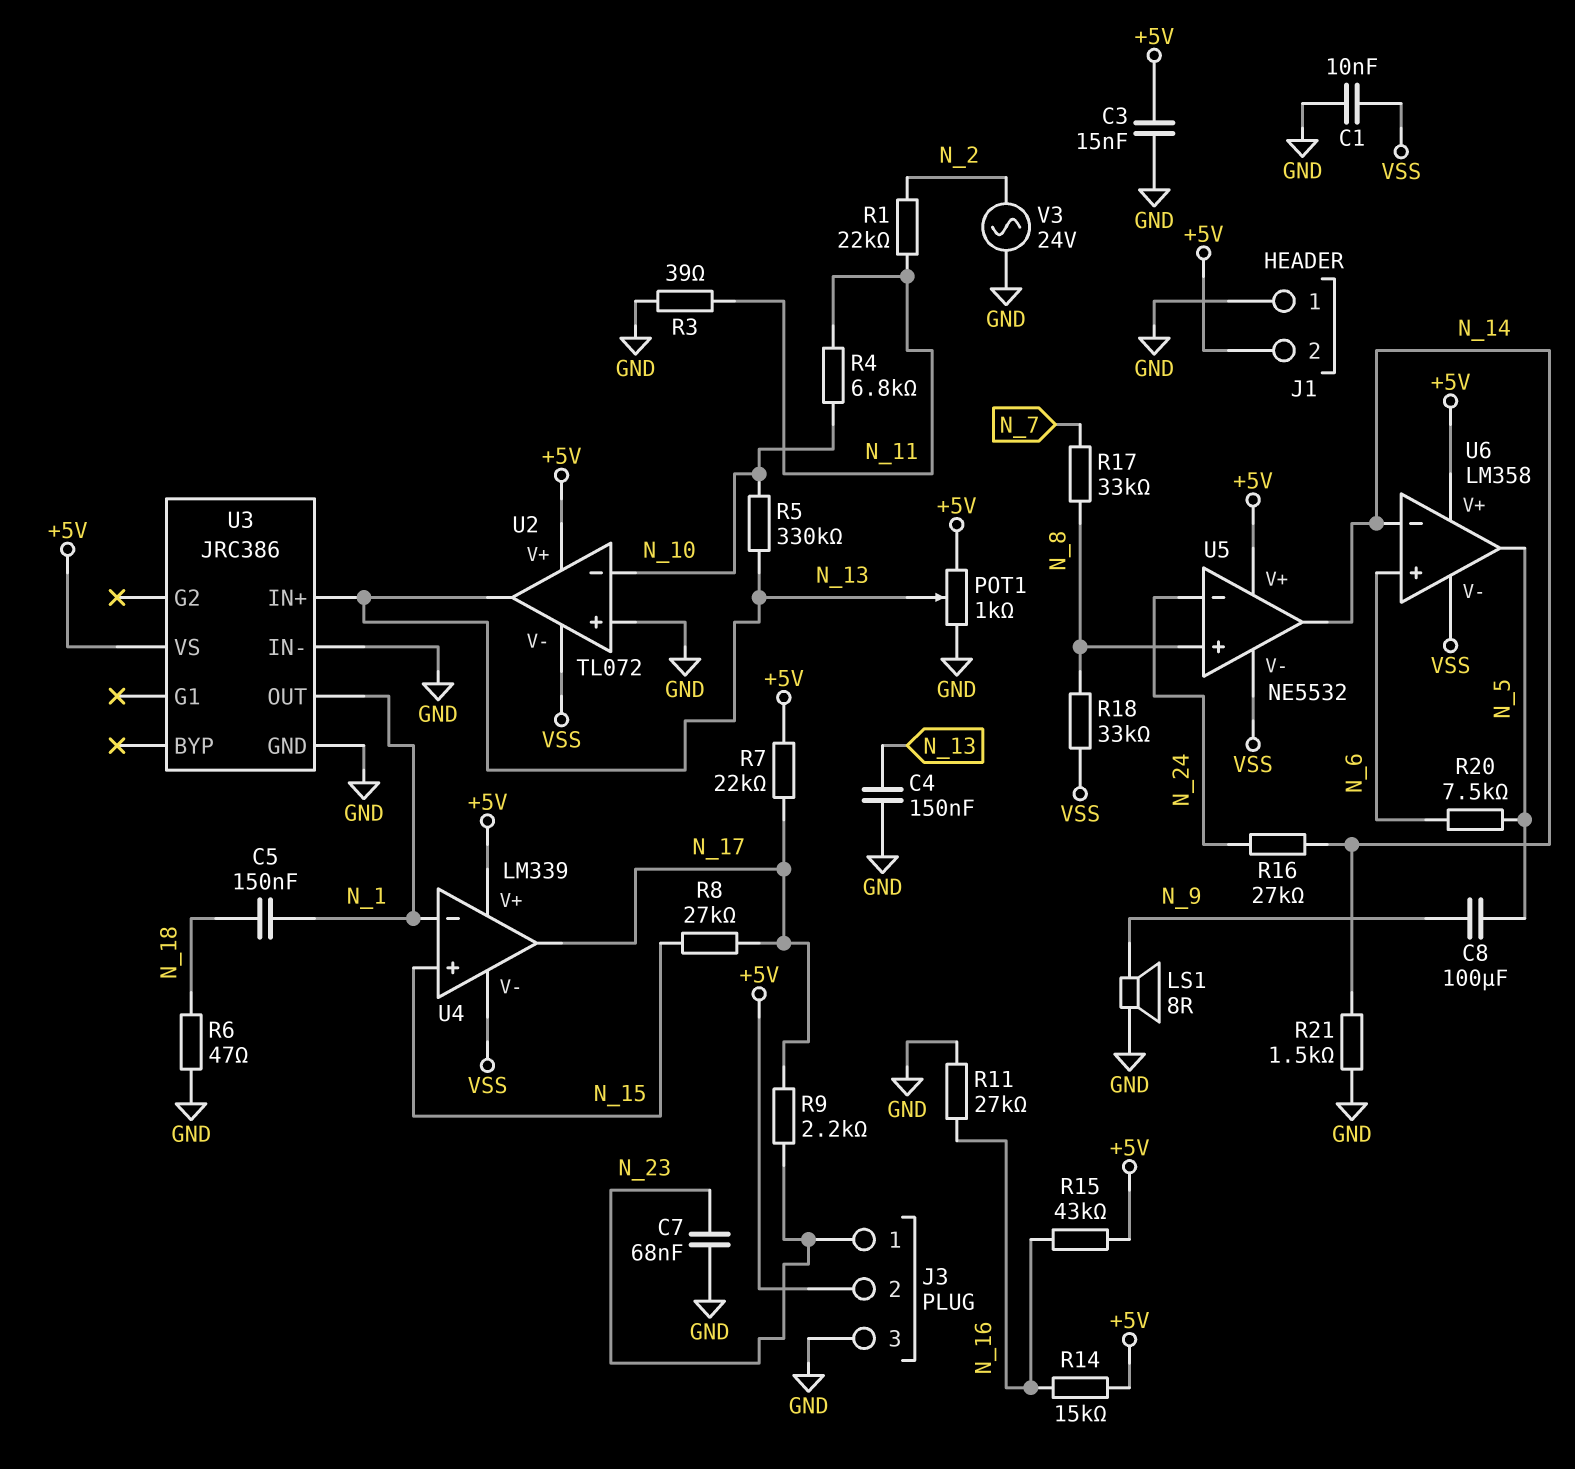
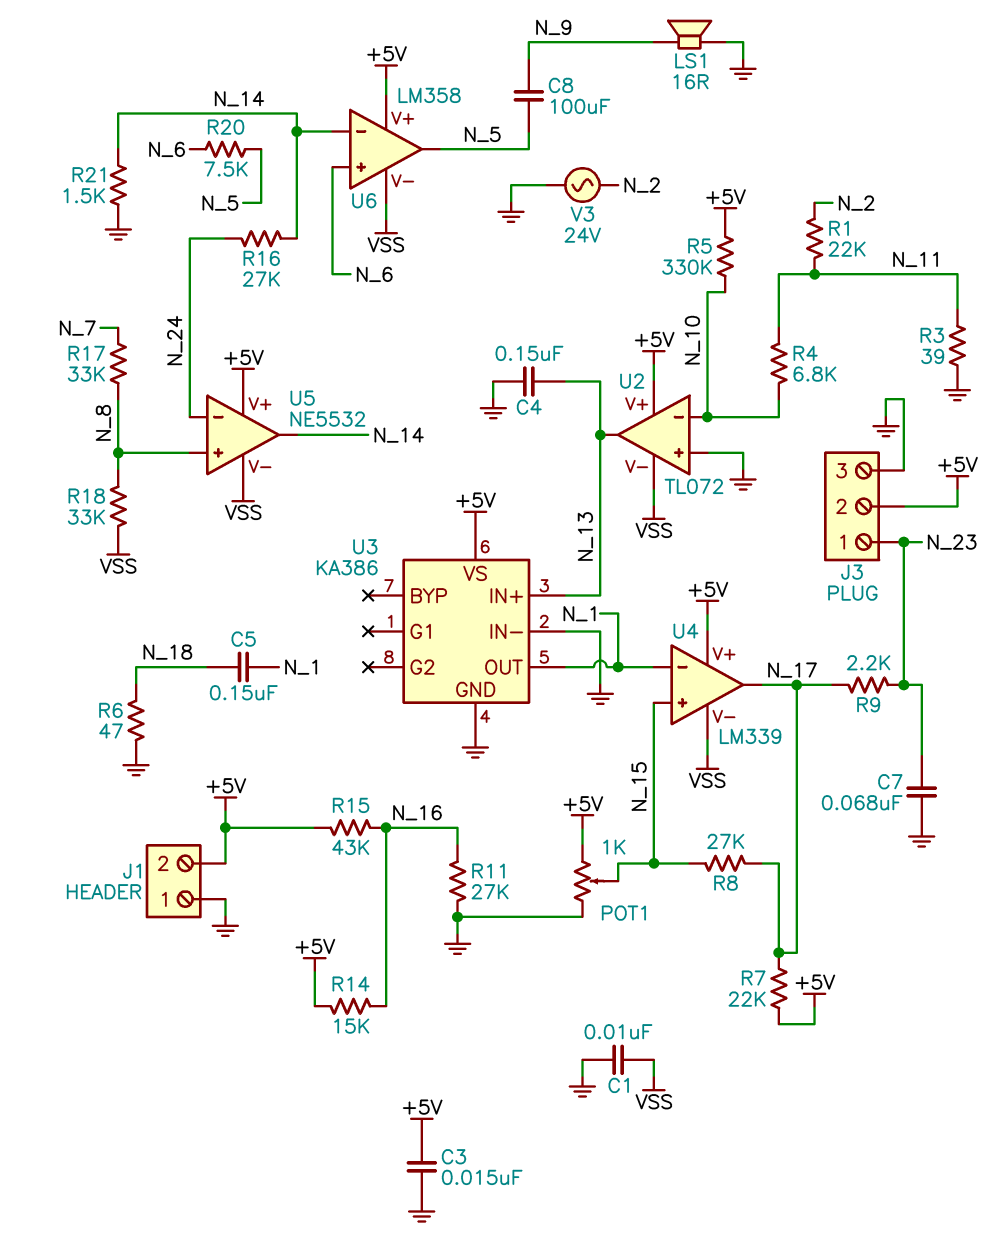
LS1: speaker 8R (GND, N_9) -> speaker 16R (GND, N_9)
POT1: 1k (+5V, GND, wiper N_13) -> 1k (+5V, GND, wiper N_15)
R5: 330k (N_10, N_13) -> 330k (+5V, N_10)
U3: JRC386 -> KA386

